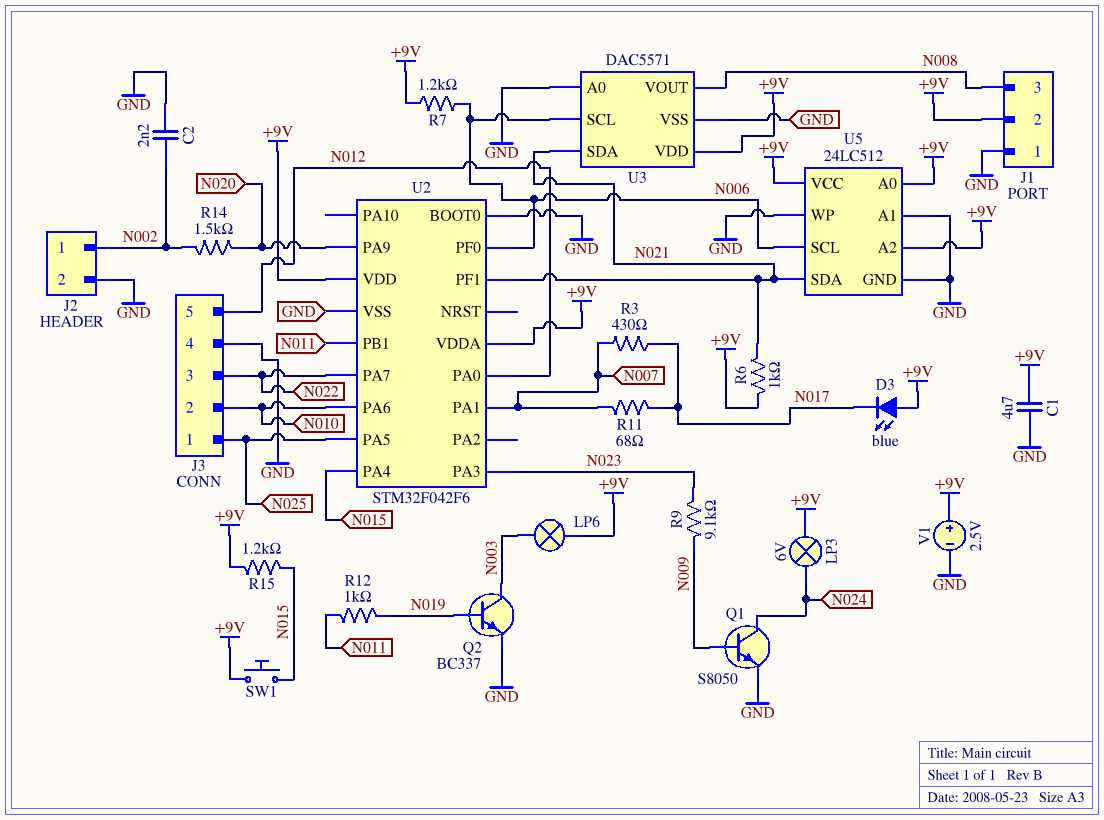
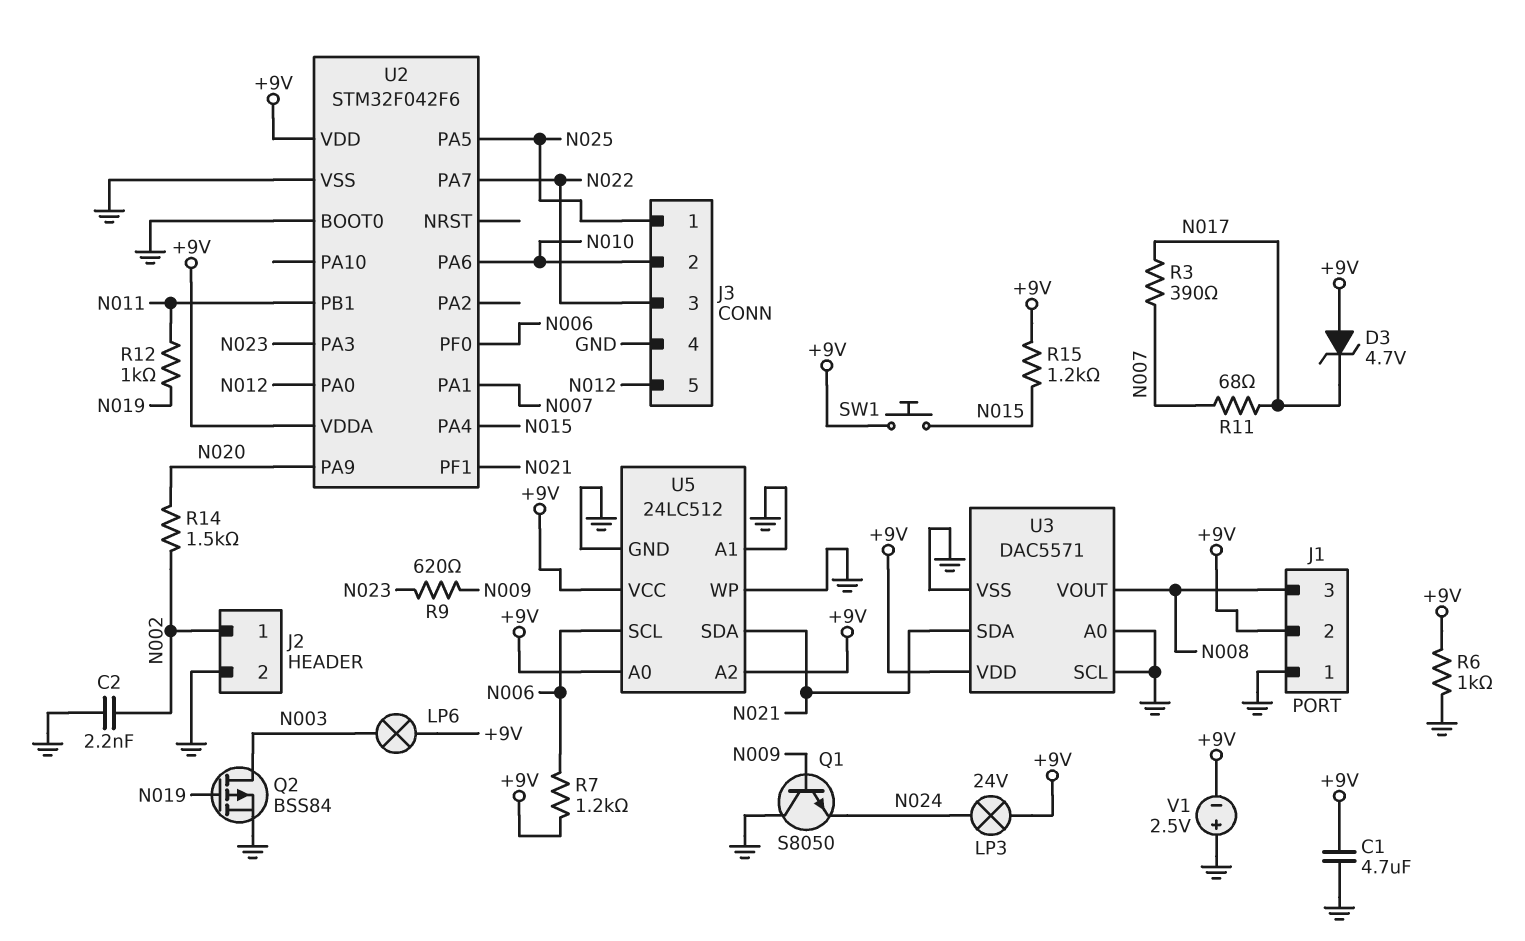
D3: LED blue (A +9V, K N017) -> zener 4.7V (A +9V, K N017)
LP3: lamp 6V (+9V, N024) -> lamp 24V (+9V, N024)
Q1: NPN S8050 (B N009, C N024, E GND) -> NPN S8050 (B N009, C GND, E N024)
Q2: NPN BC337 (B N019, C N003, E GND) -> PMOS BSS84 (G N019, D N003, S GND)
R3: 430 (N007, N017) -> 390 (N007, N017)
R6: 1k (+9V, N021) -> 1k (+9V, GND)
R9: 9.1k (N009, N023) -> 620 (N009, N023)
U3 pin SCL: N006 -> GND
V1: 2.5V (plus +9V, minus GND) -> 2.5V (plus GND, minus +9V)

